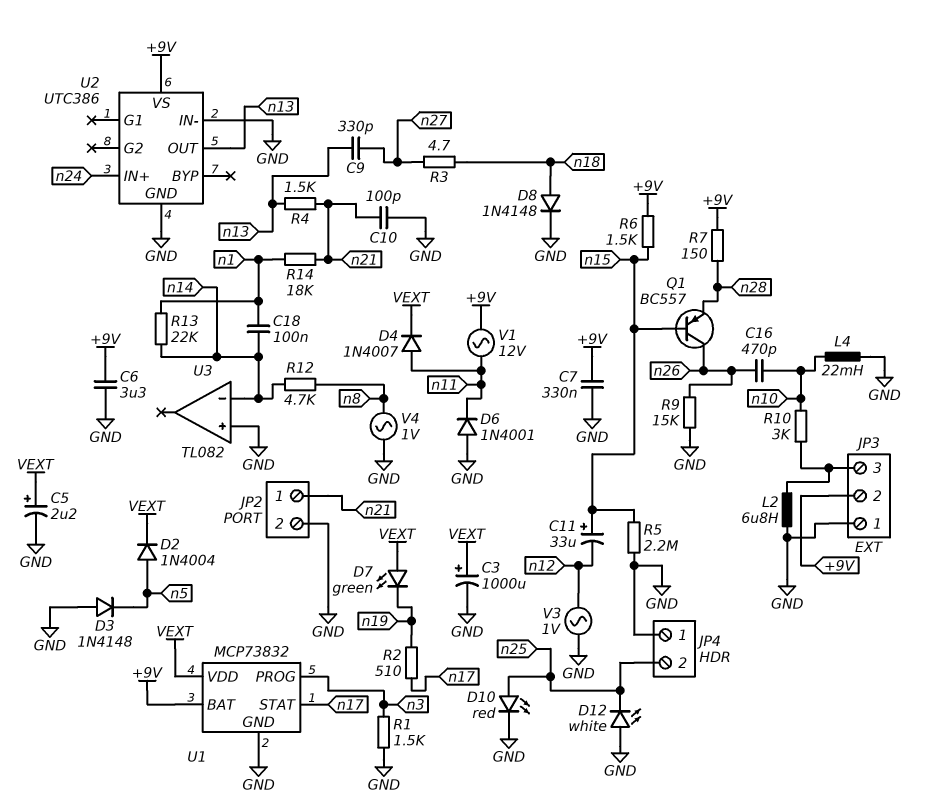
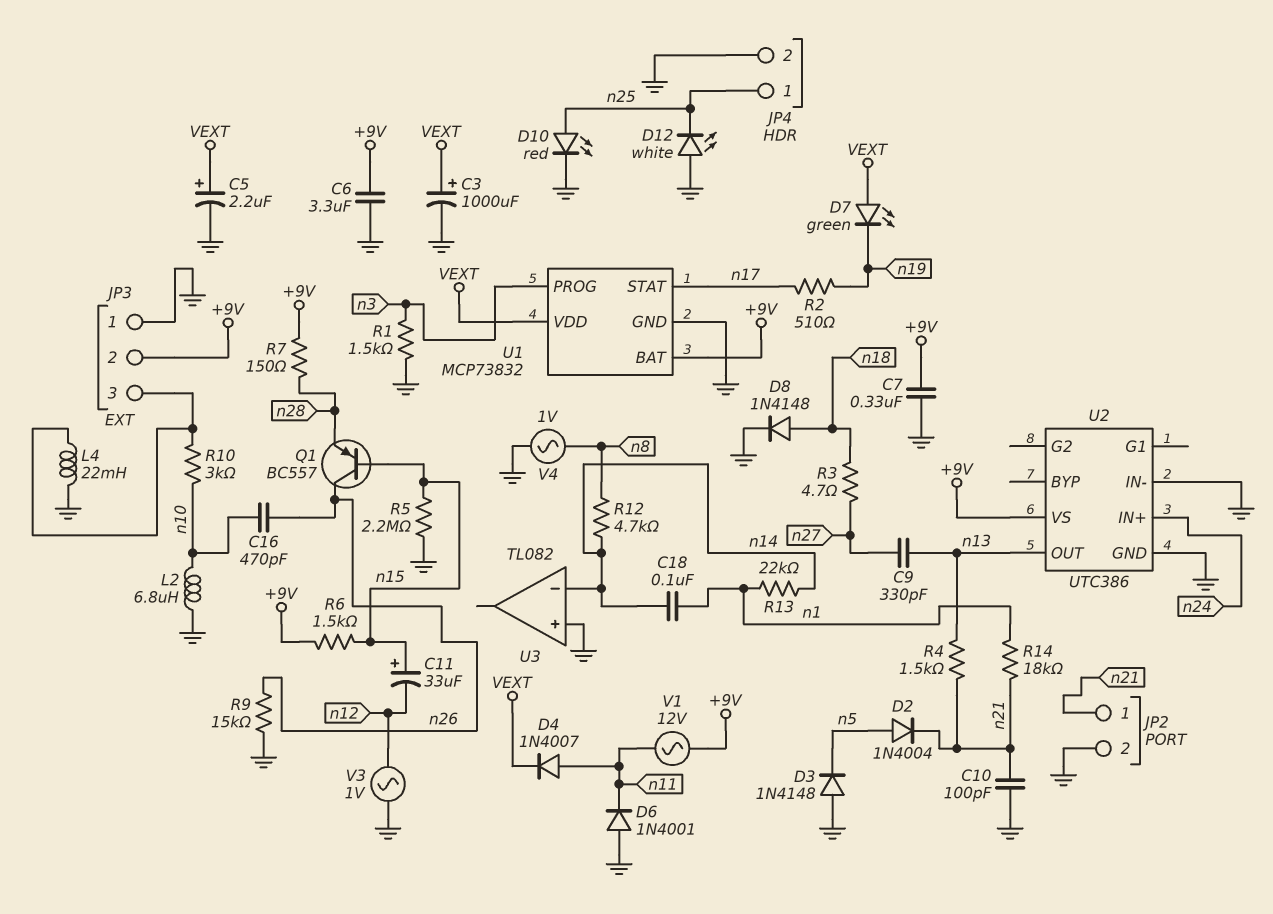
D2: diode 1N4004 (A n5, K VEXT) -> diode 1N4004 (A n5, K n21)
JP4 pin 1: GND -> n25
JP4 pin 2: n25 -> GND
L2: 6.8uH (GND, JP3/3) -> 6.8uH (GND, n10)
L4: 22mH (GND, n10) -> 22mH (GND, JP3/3)

